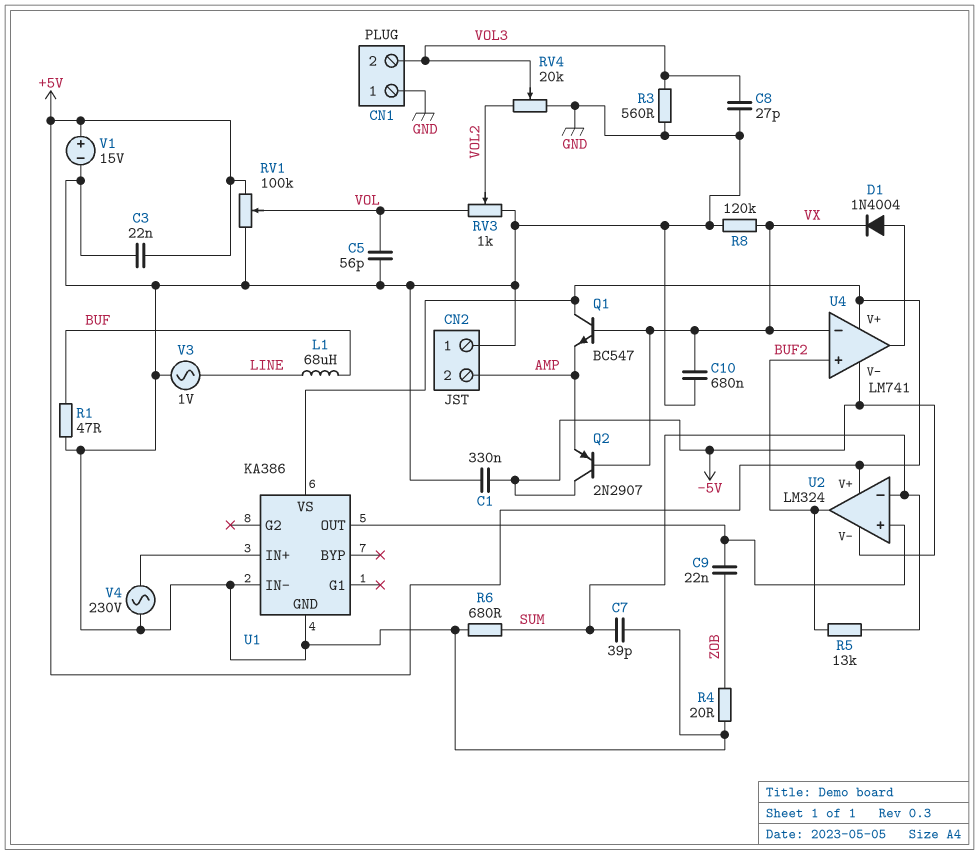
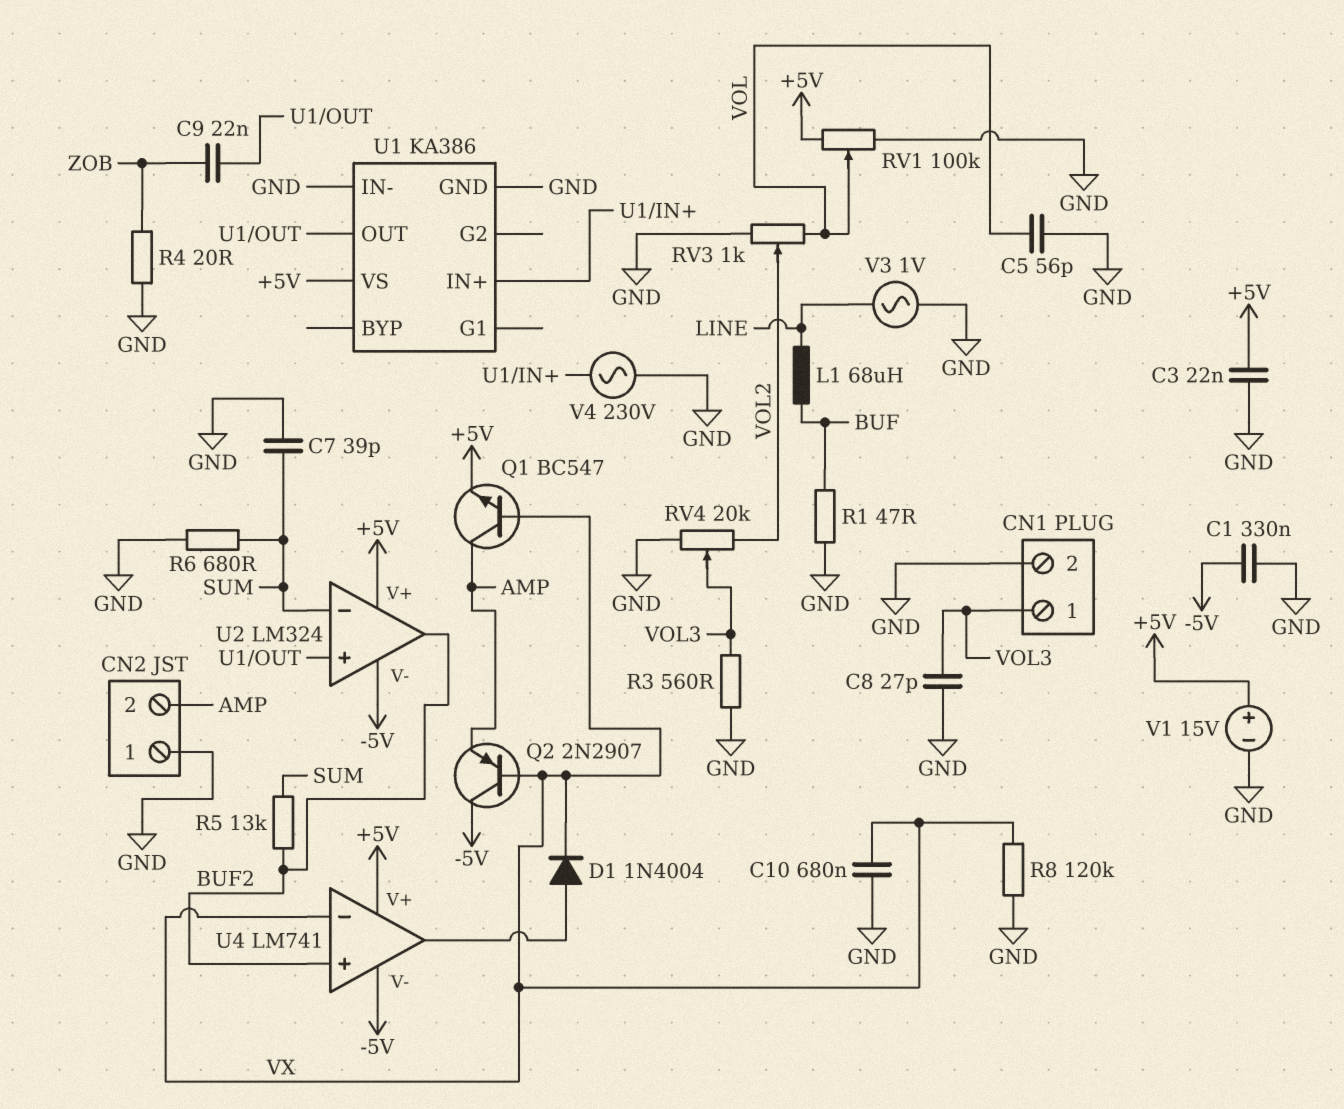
CN1 pin 1: GND -> VOL3
CN1 pin 2: VOL3 -> GND
Q1: NPN BC547 (B VX, C +5V, E AMP) -> NPN BC547 (B VX, C AMP, E +5V)

